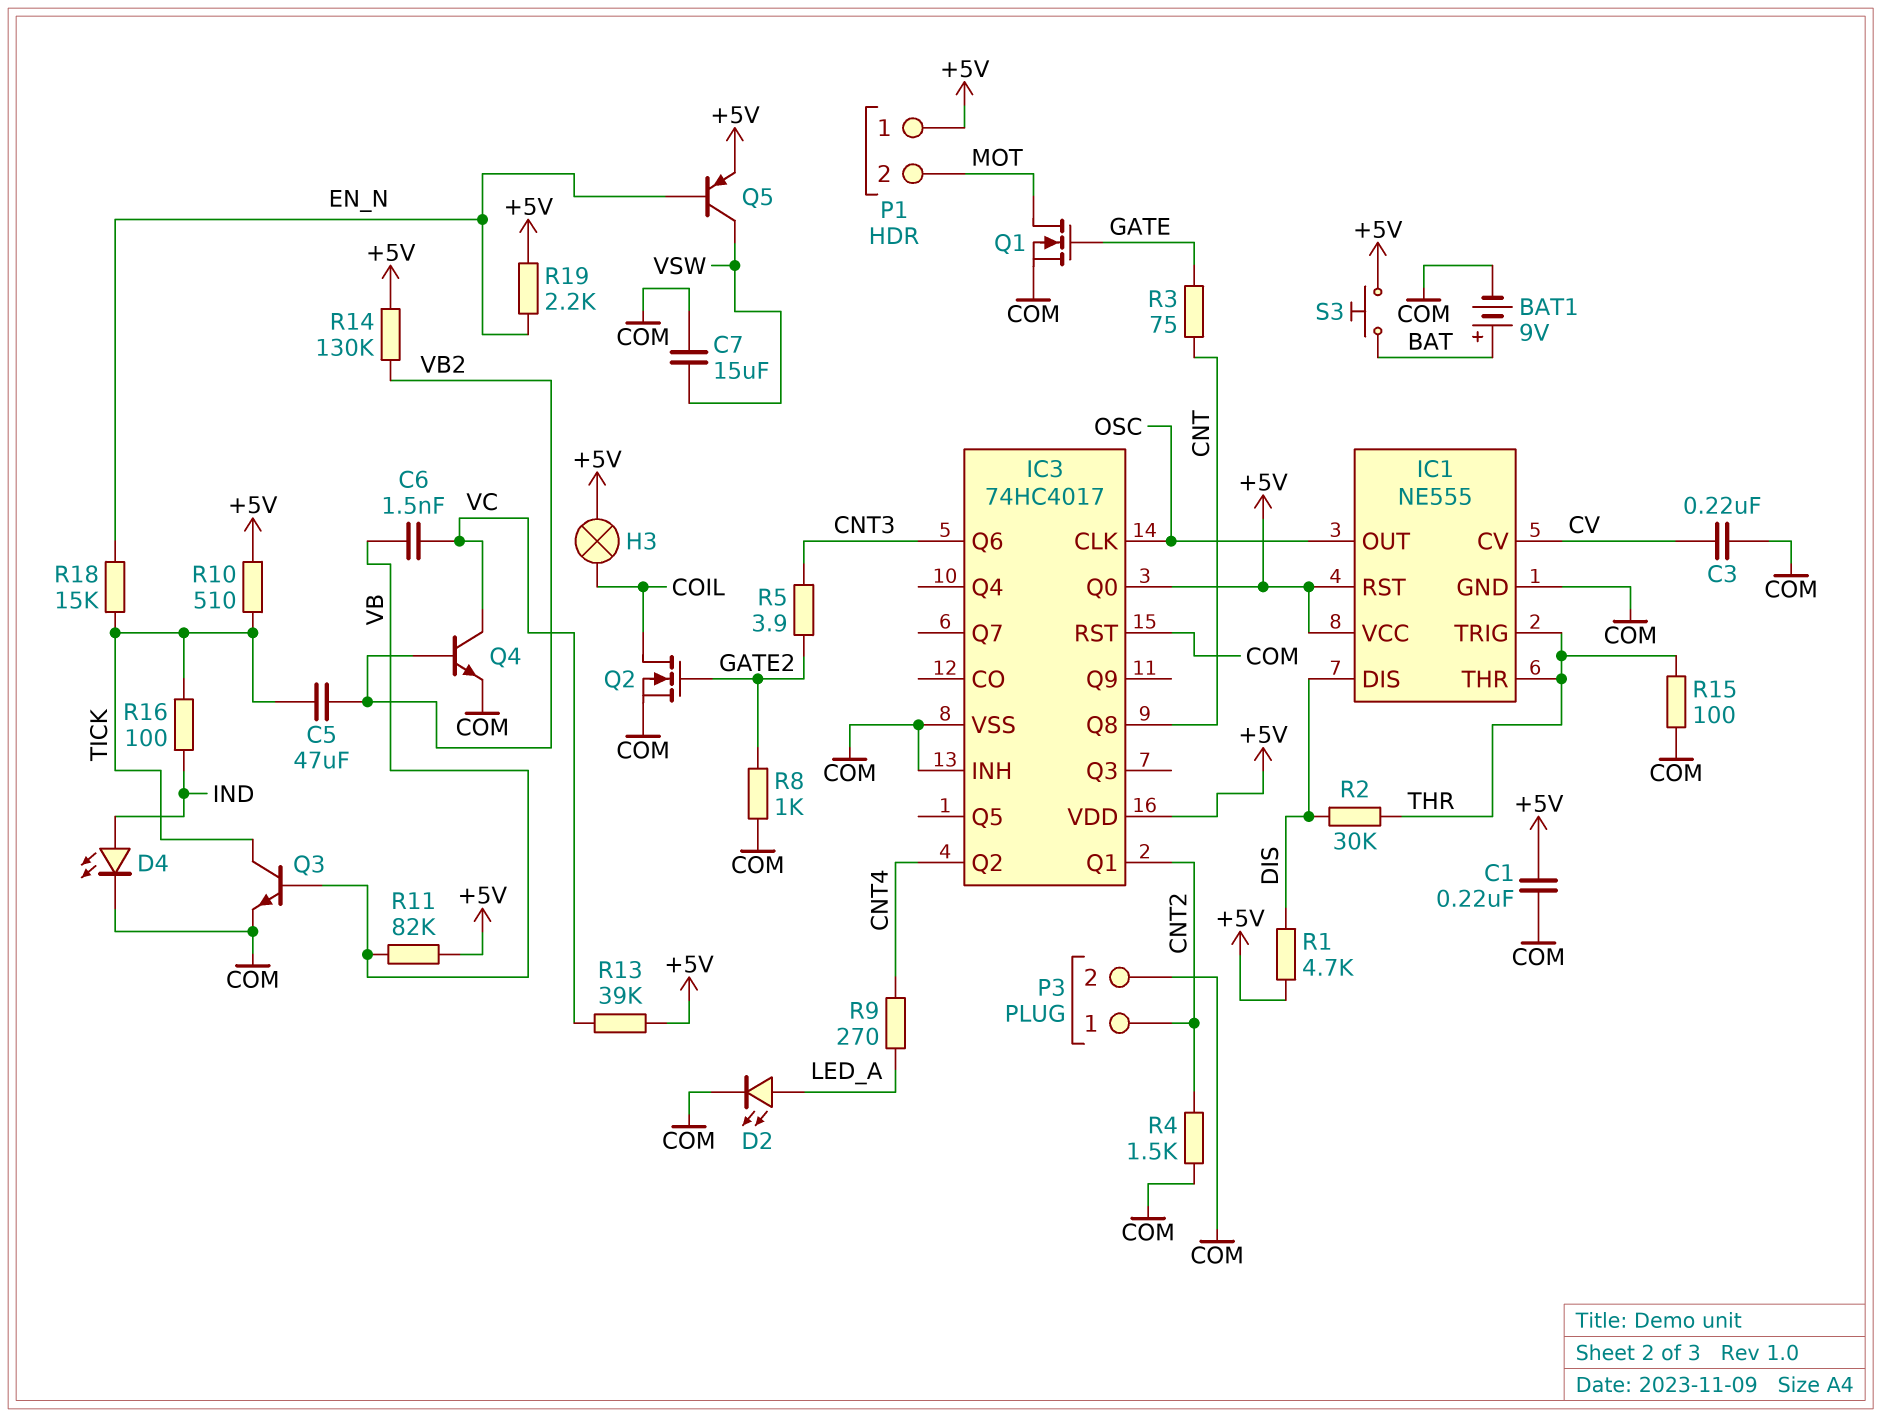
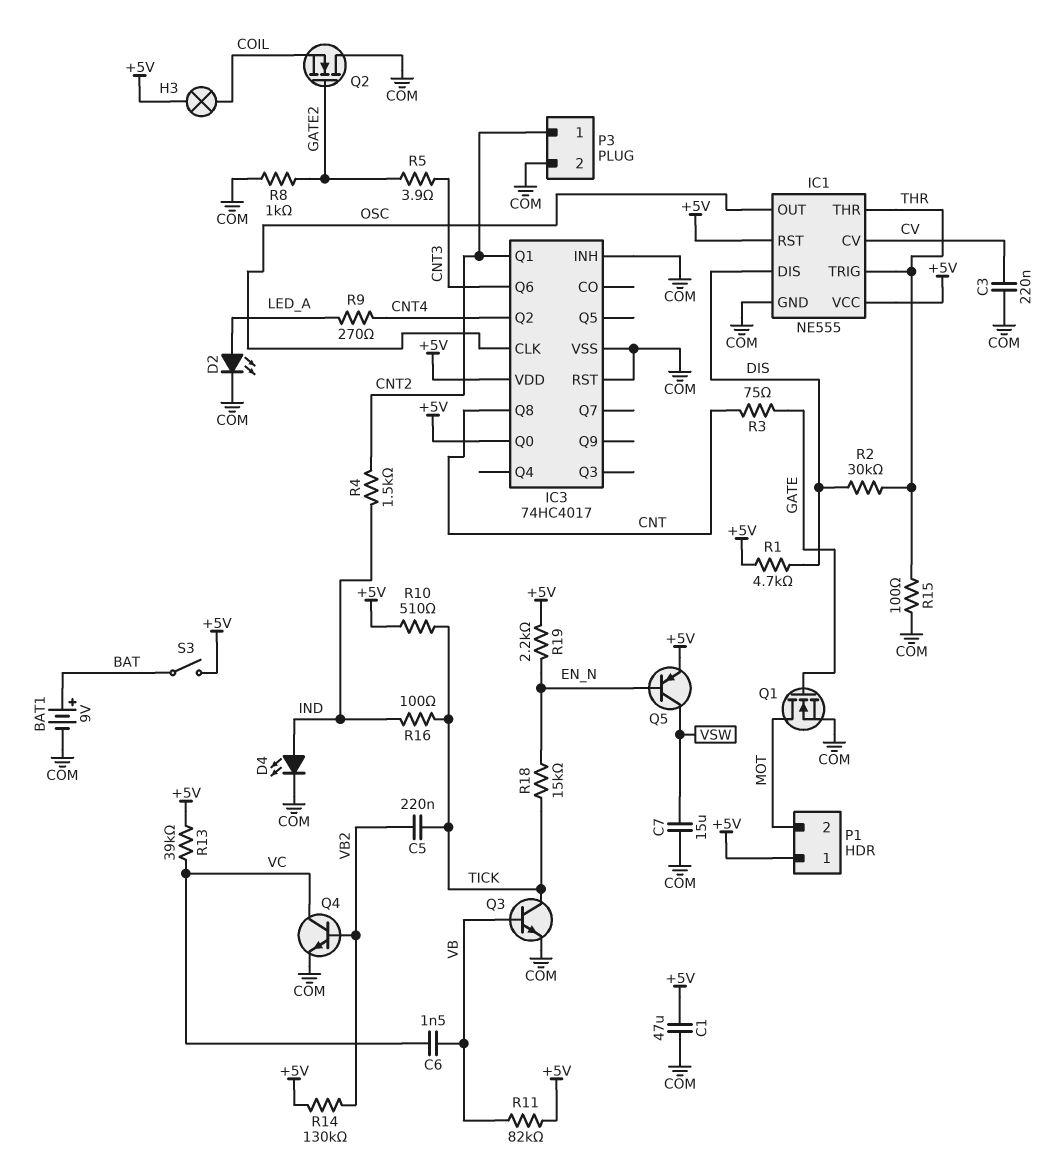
C1: 220nF (+5V, COM) -> 47uF (+5V, COM)
C5: 47uF (TICK, VB2) -> 220nF (TICK, VB2)
Q2: NMOS (G GATE2, D COIL, S COM) -> NMOS (G GATE2, D COM, S COIL)
R4: 1.5k (CNT2, COM) -> 1.5k (CNT2, IND)
S3: button (+5V, BAT) -> switch (+5V, BAT)

